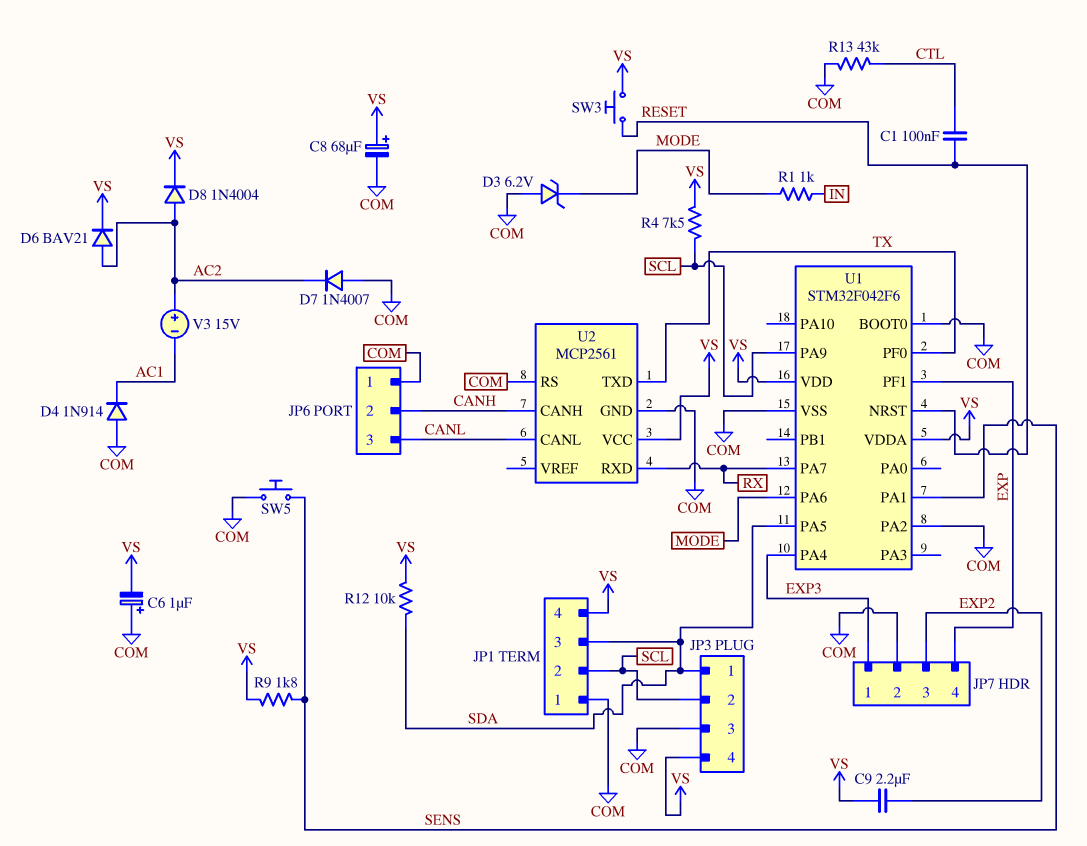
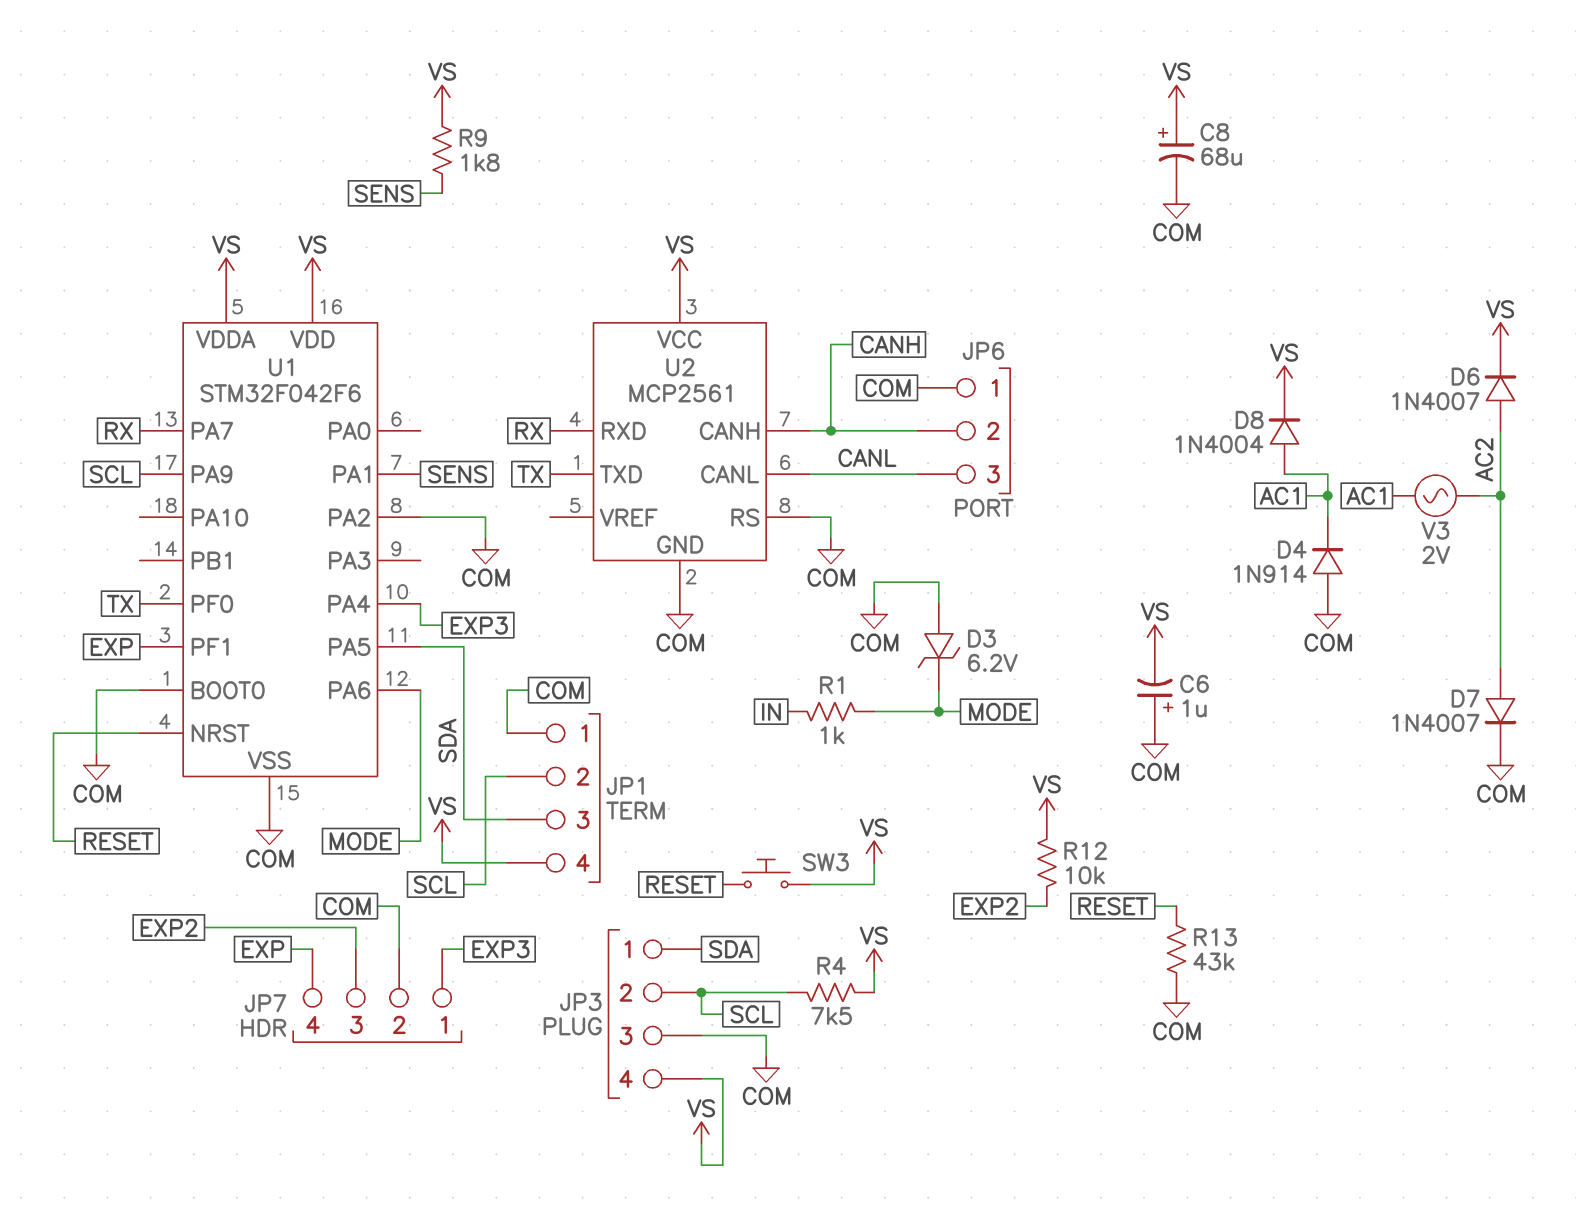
C1: 100nF (CTL, RESET) -> none
C9: 2.2uF (EXP2, VS) -> none
D6: diode BAV21 (A AC2, K VS) -> diode 1N4007 (A AC2, K VS)
D7: diode 1N4007 (A COM, K AC2) -> diode 1N4007 (A AC2, K COM)
D8: diode 1N4004 (A AC2, K VS) -> diode 1N4004 (A AC1, K VS)
R12: 10k (SDA, VS) -> 10k (EXP2, VS)
R13: 43k (COM, CTL) -> 43k (COM, RESET)
SW5: button (COM, SENS) -> none
V3: 15V (plus AC2, minus AC1) -> AC 2V (AC1, AC2)

